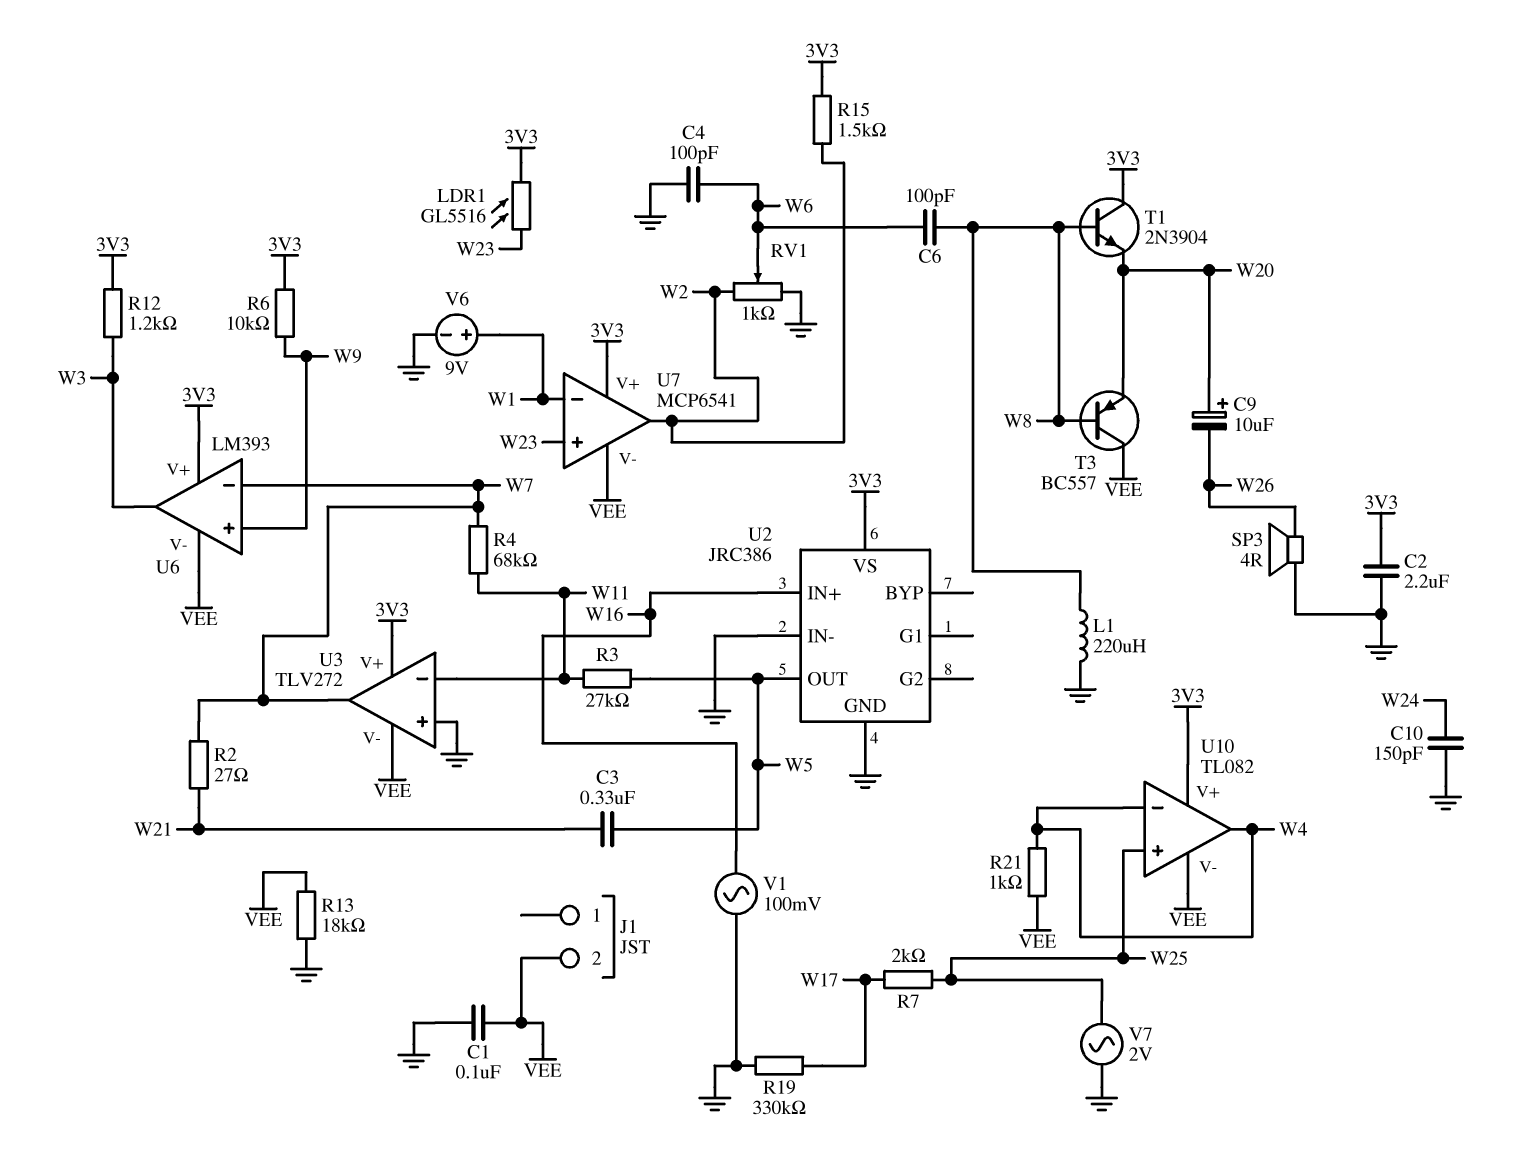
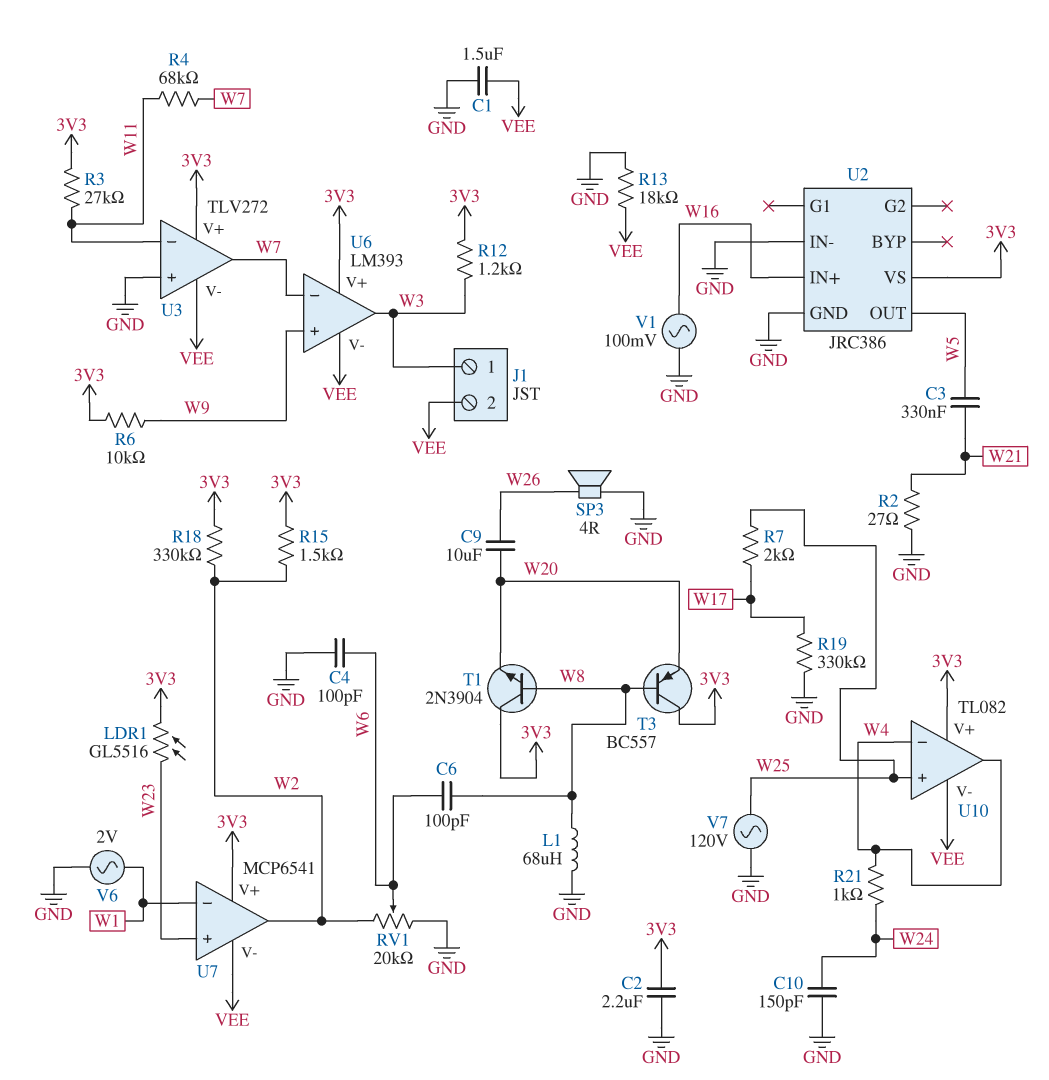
C1: 100nF (GND, VEE) -> 1.5uF (GND, VEE)
C9: 10uF (plus W20, minus W26) -> 10uF (W20, W26)
J1 pin 1: none -> W3
L1: 220uH (GND, W8) -> 68uH (GND, W8)
R2: 27 (W7, W21) -> 27 (GND, W21)
R3: 27k (W5, W11) -> 27k (3V3, W11)
R18: none -> 330k (3V3, W2)
R21: 1k (VEE, W4) -> 1k (W4, W24)
RV1: 1k (GND, W2, wiper W6) -> 20k (GND, W2, wiper W6)
T3: PNP BC557 (B W8, C VEE, E W20) -> PNP BC557 (B W8, C 3V3, E W20)
V6: 9V (plus W1, minus GND) -> AC 2V (GND, W1)
V7: AC 2V (GND, W25) -> AC 120V (GND, W25)

